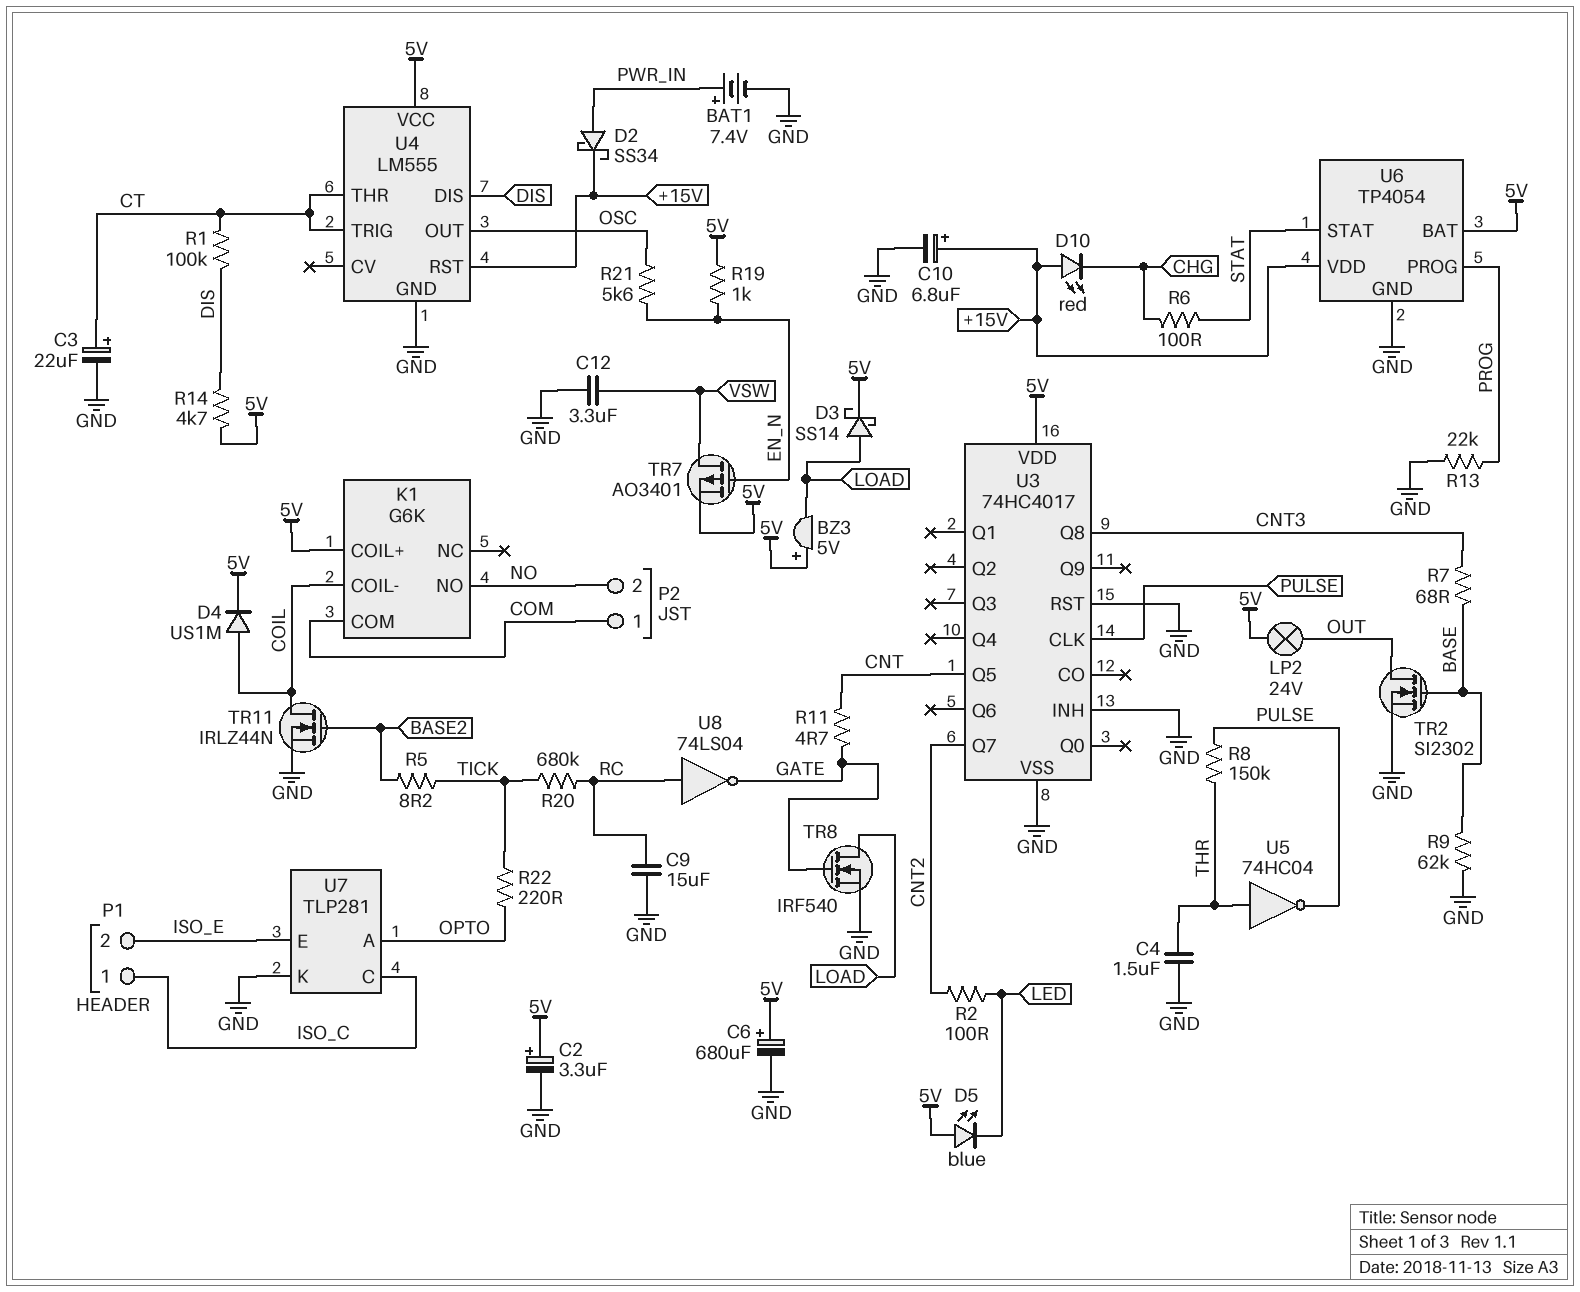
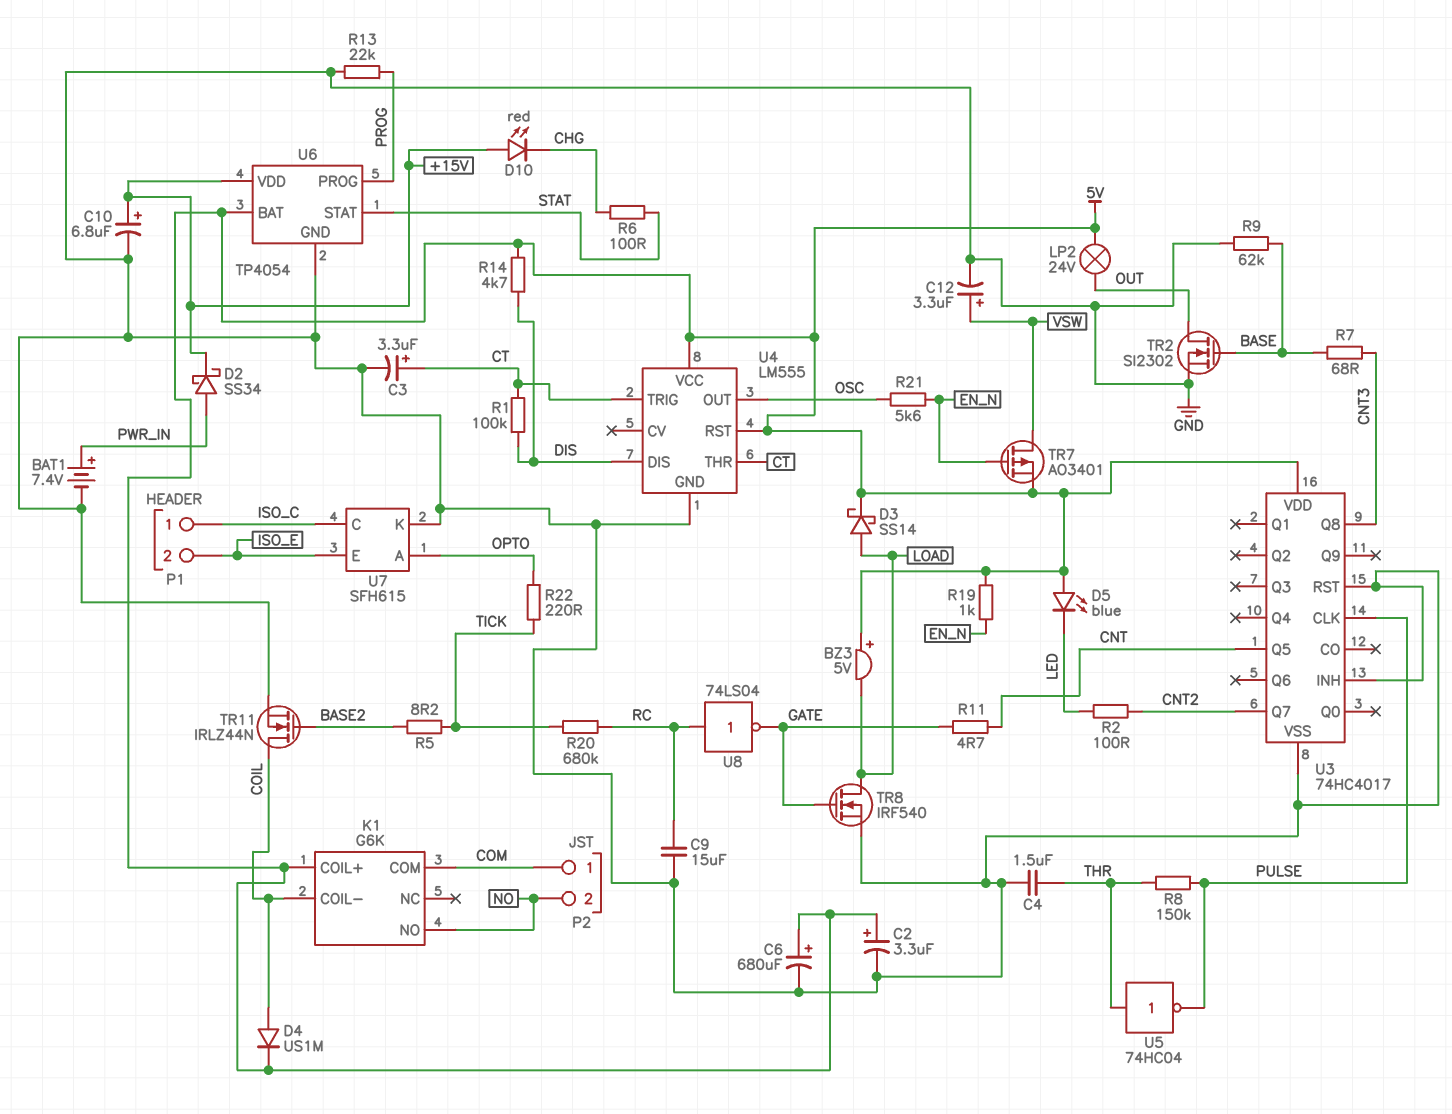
C3: 22uF (plus CT, minus GND) -> 3.3uF (plus CT, minus GND)
C12: 3.3uF (GND, VSW) -> 3.3uF (plus VSW, minus GND)
U4 pin RST: +15V -> 5V
U7: TLP281 -> SFH615

